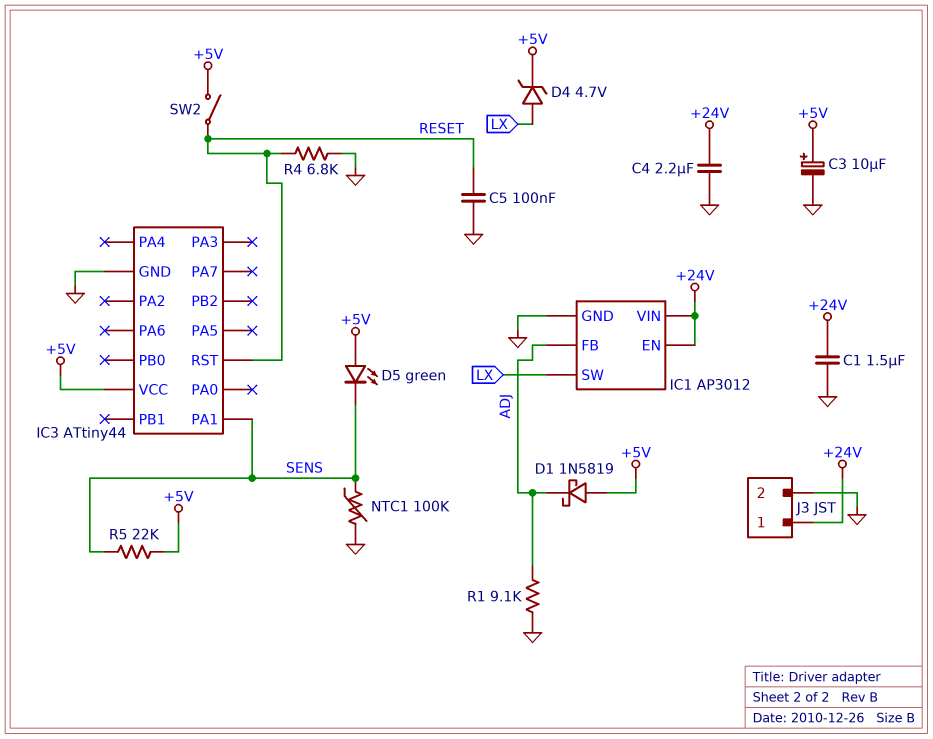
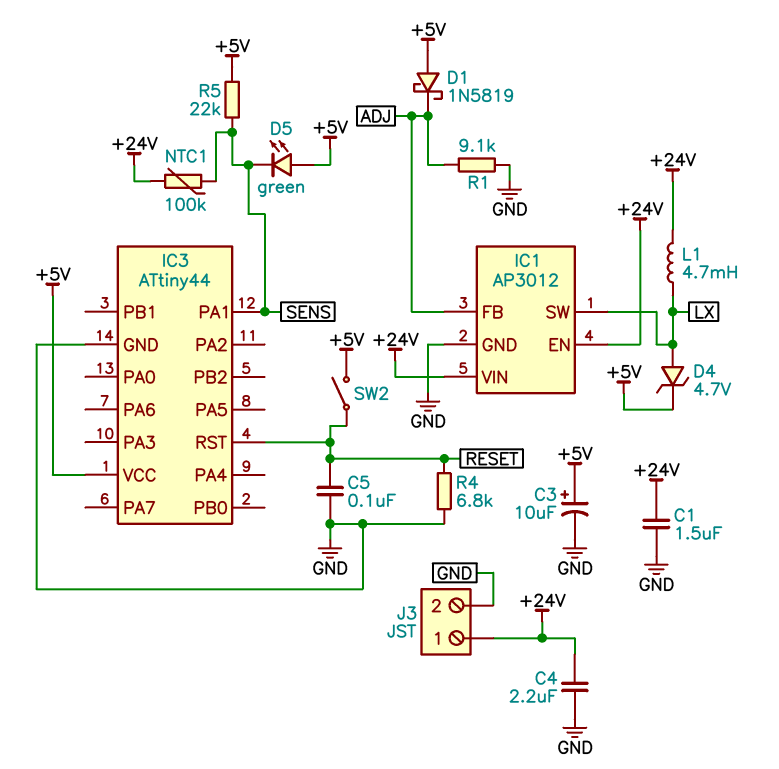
L1: none -> 4.7mH (+24V, LX)
NTC1: 100k (GND, SENS) -> 100k (+24V, SENS)

